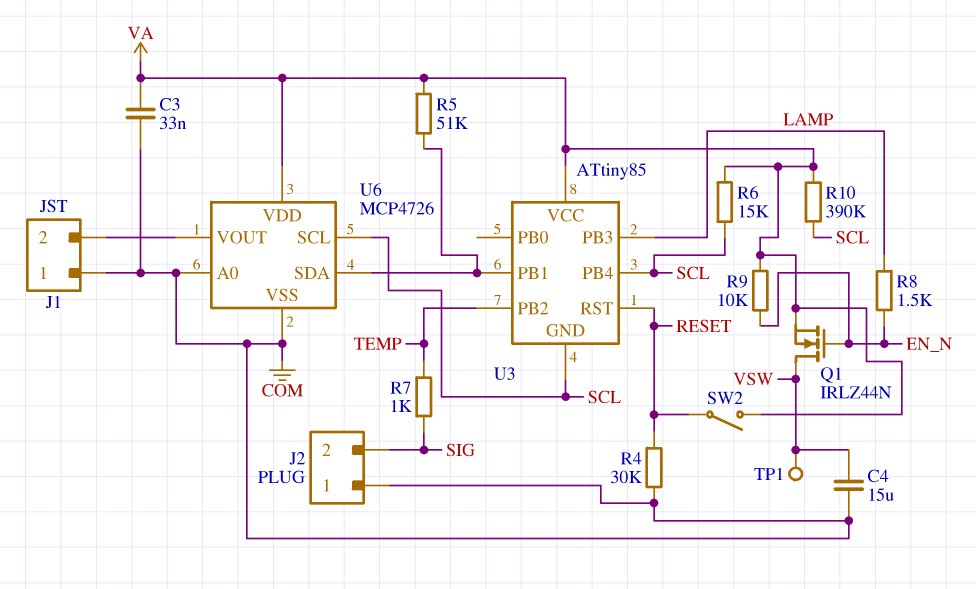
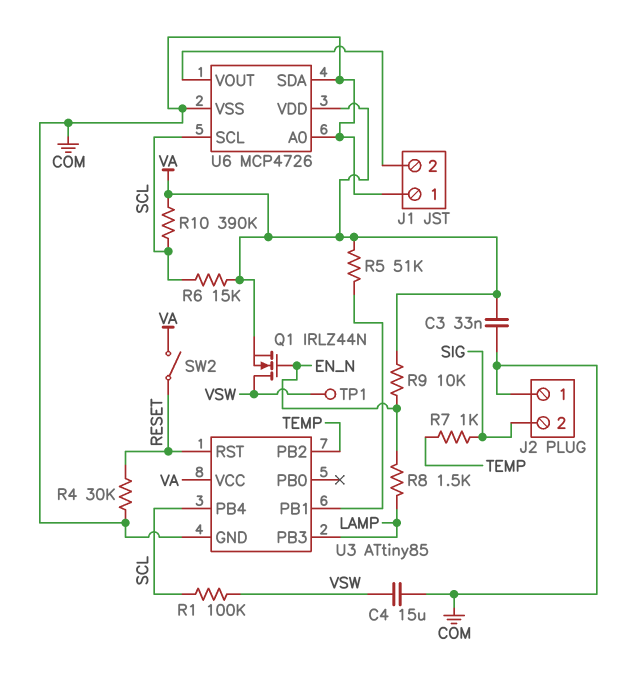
R1: none -> 100k (SCL, VSW)
U3 pin GND: SCL -> COM
U6 pin SDA: U3/PB1 -> COM

